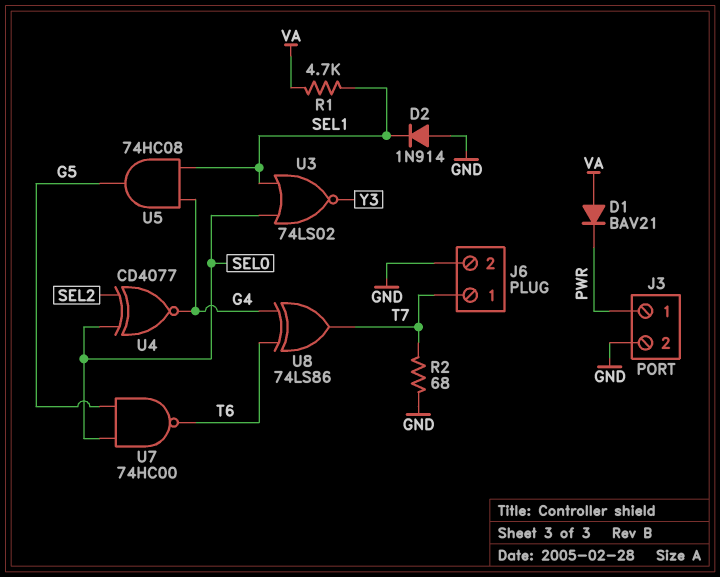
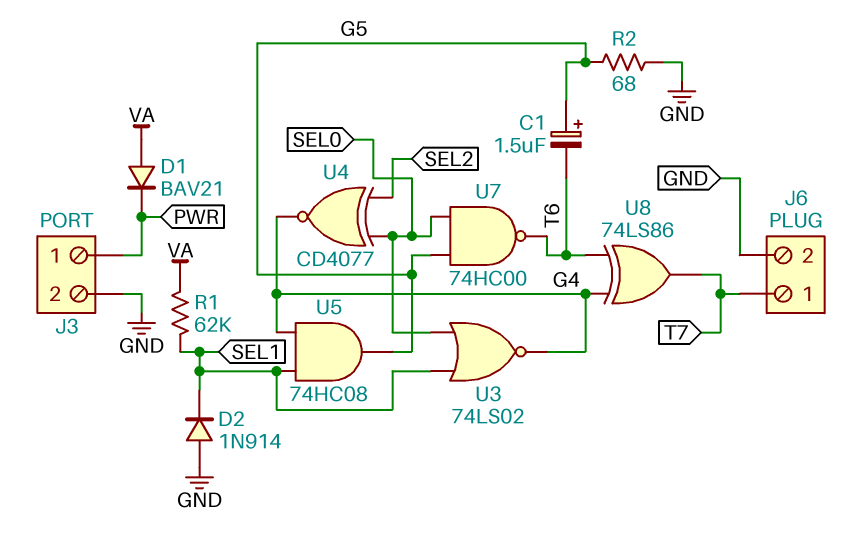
C1: none -> 1.5uF (plus G5, minus T6)
R1: 4.7k (SEL1, VA) -> 62k (SEL1, VA)
R2: 68 (GND, T7) -> 68 (G5, GND)
U3: NOR 74LS02 (in SEL0, in SEL1, out Y3) -> NOR 74LS02 (in SEL0, in SEL1, out G4)

